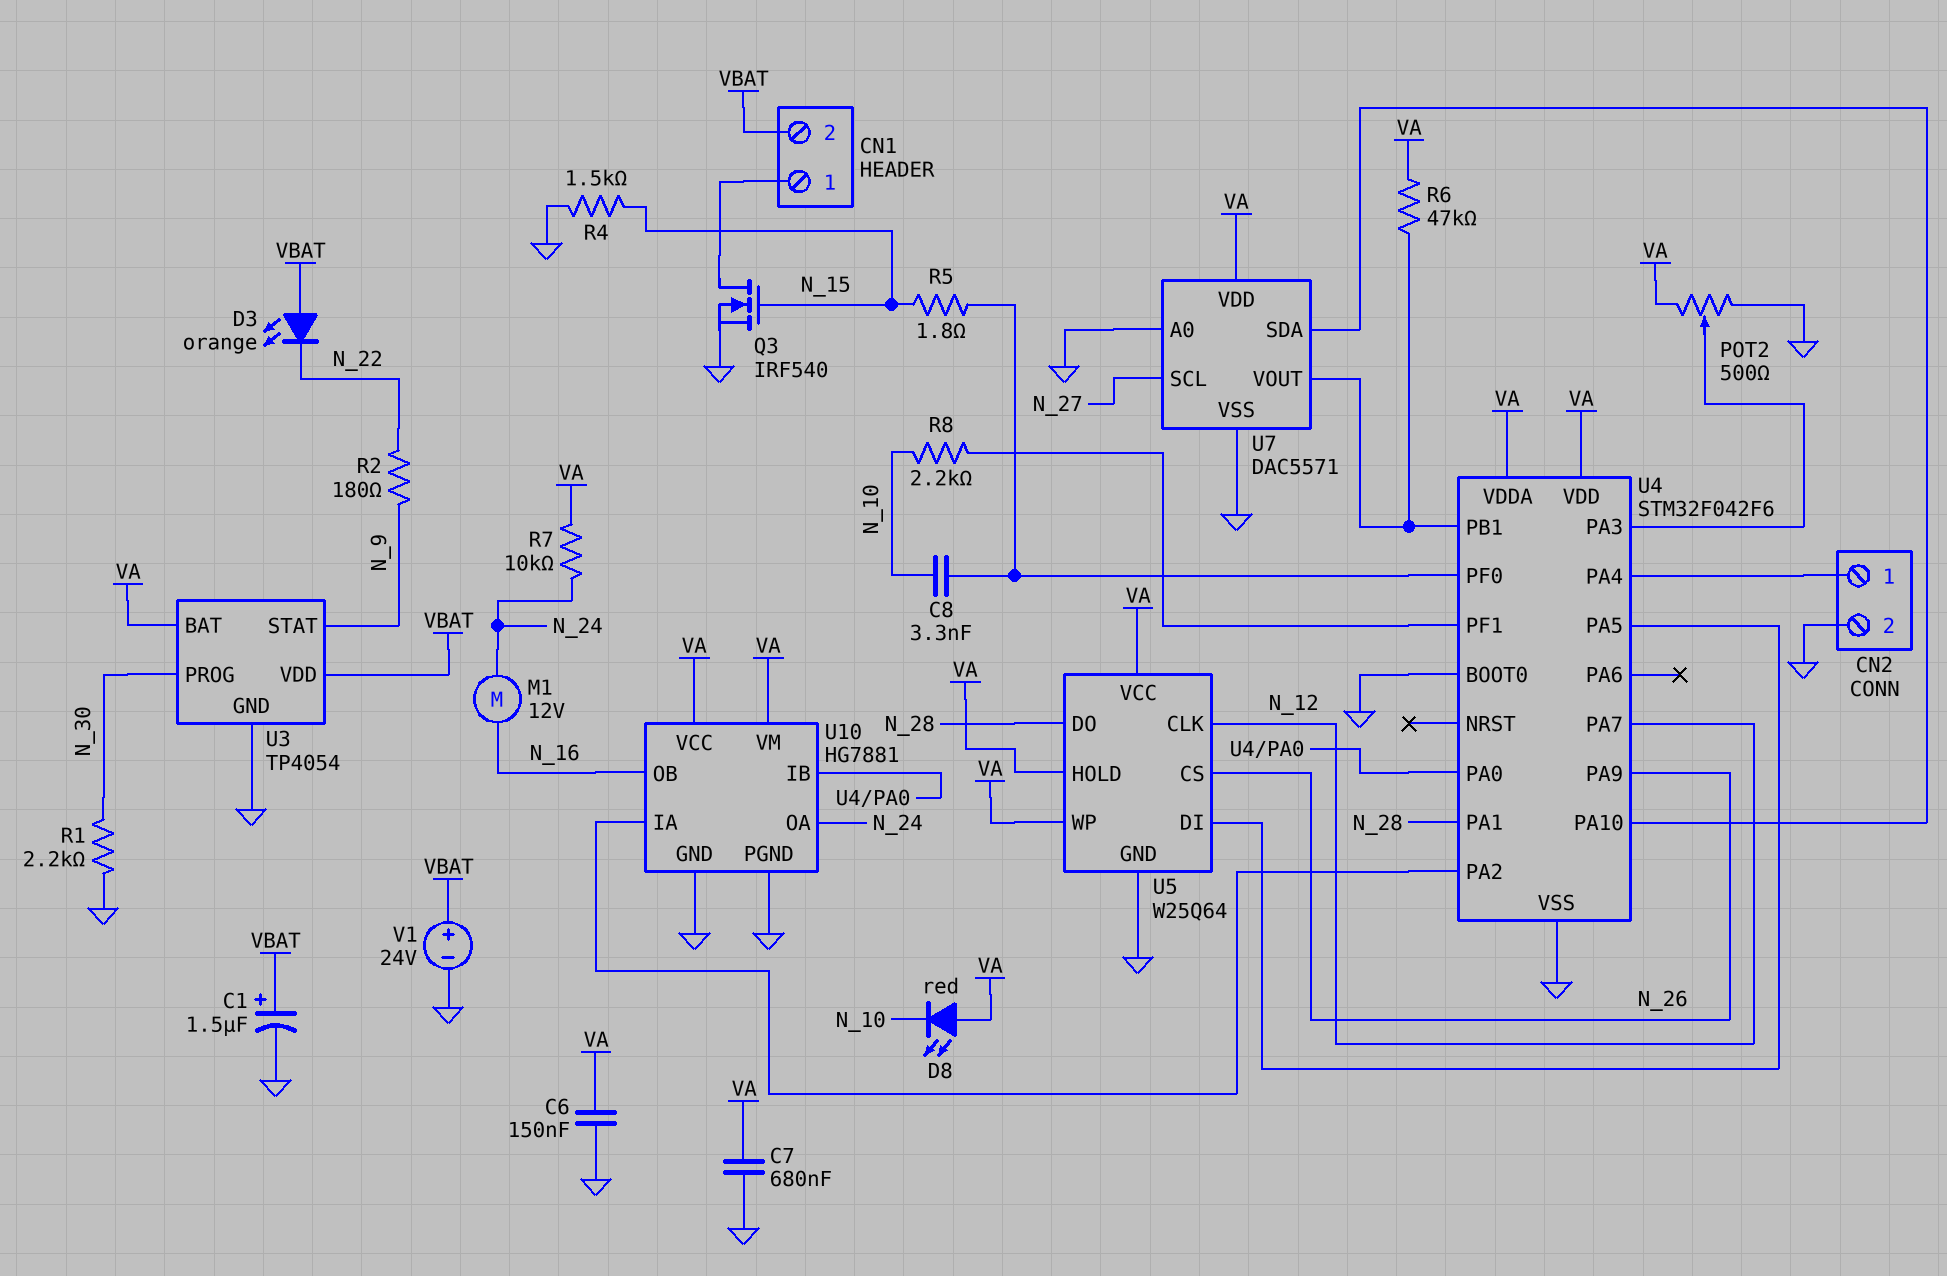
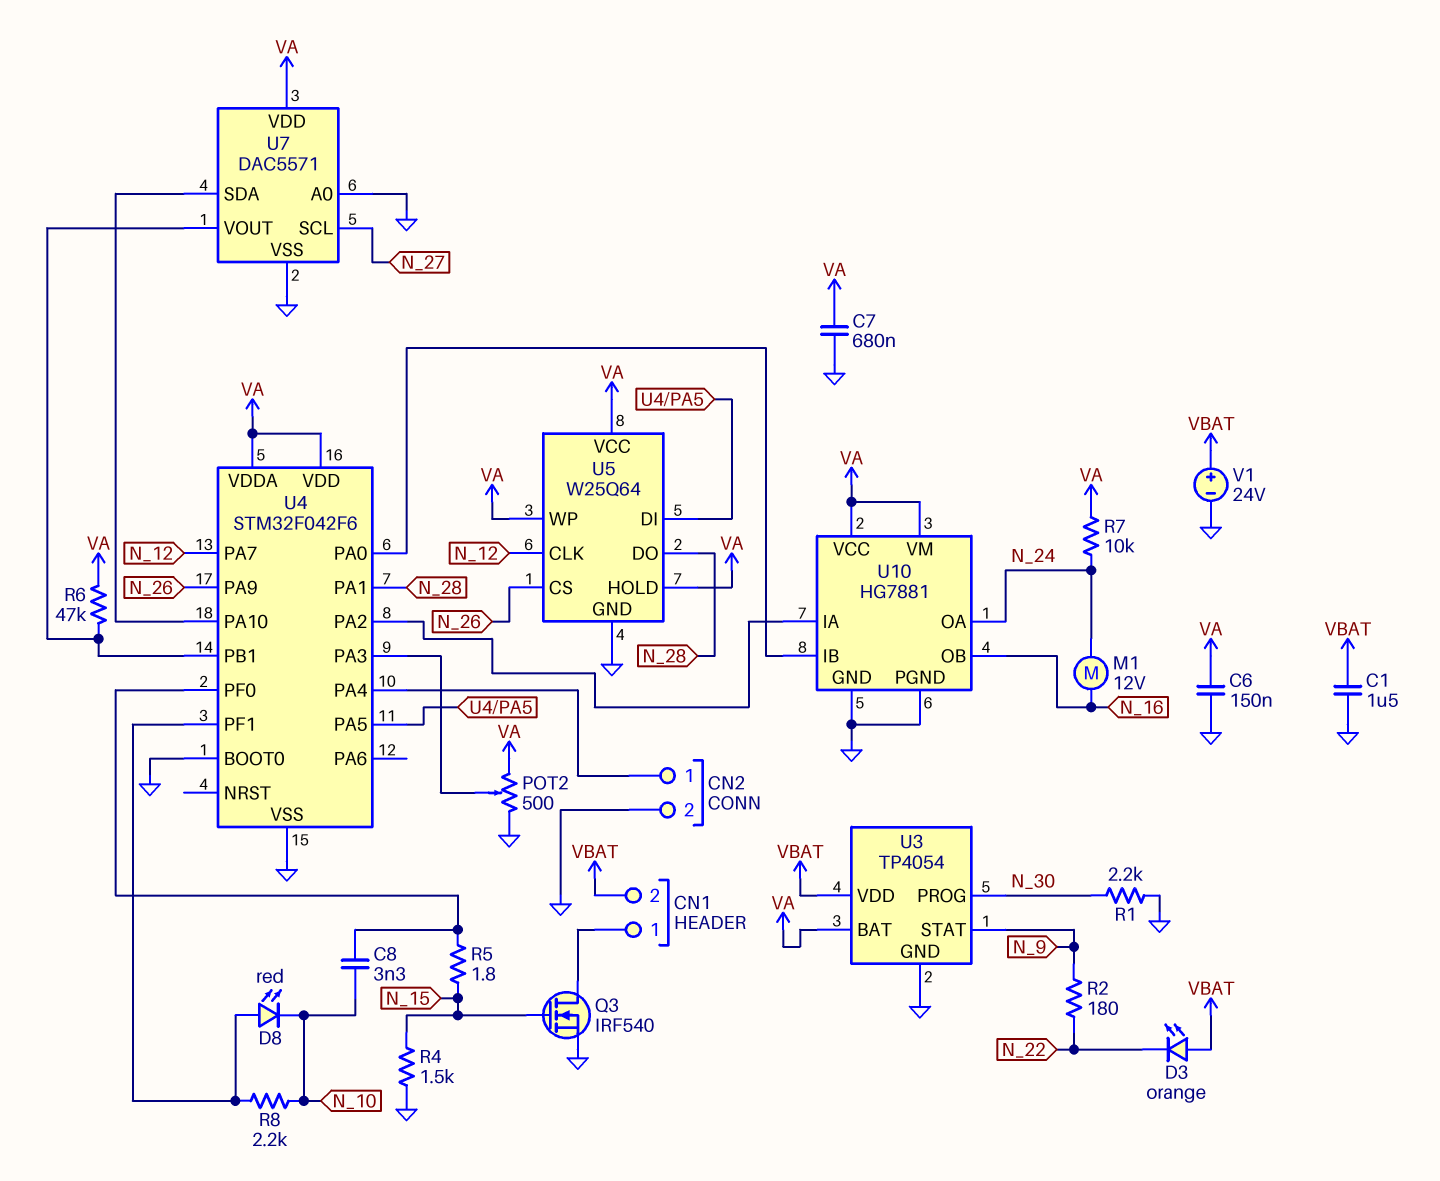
C1: 1.5uF (plus VBAT, minus GND) -> 1.5uF (GND, VBAT)
D8: LED red (A VA, K N_10) -> LED red (A U4/PF1, K N_10)

